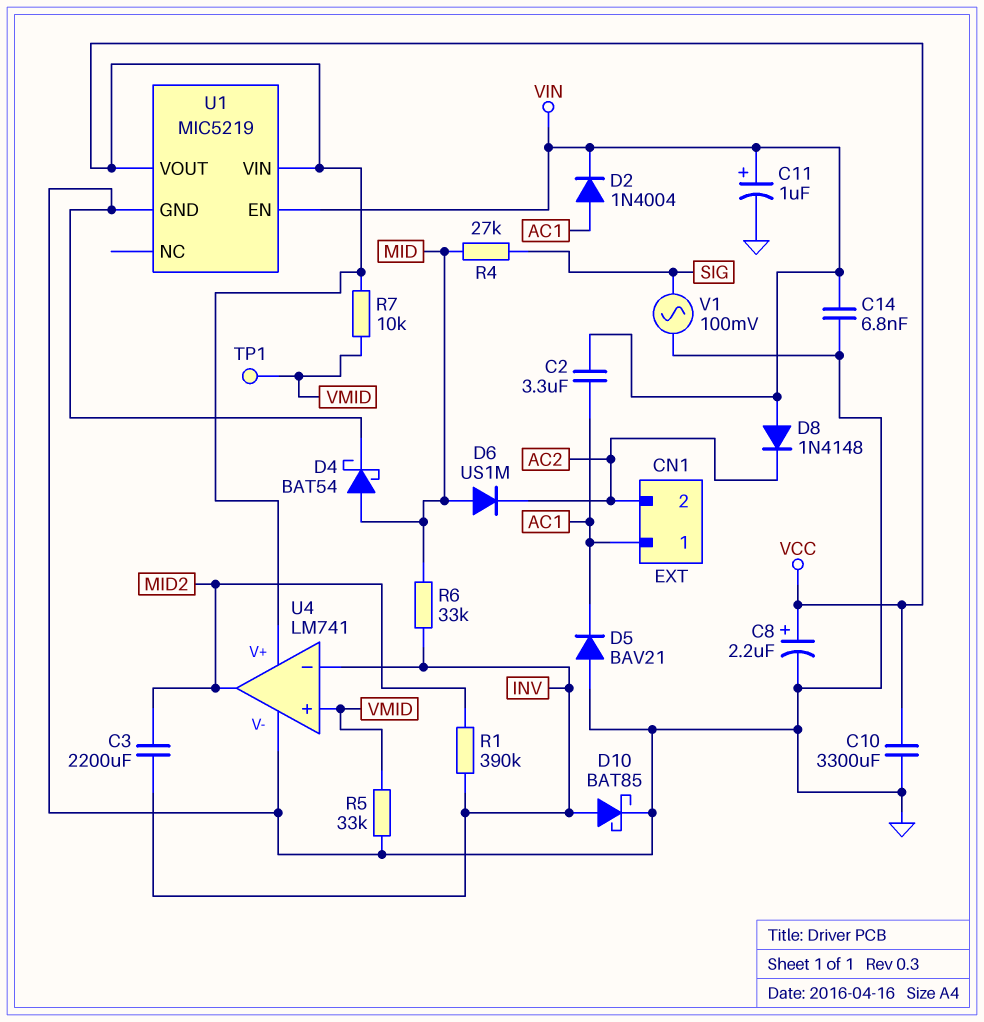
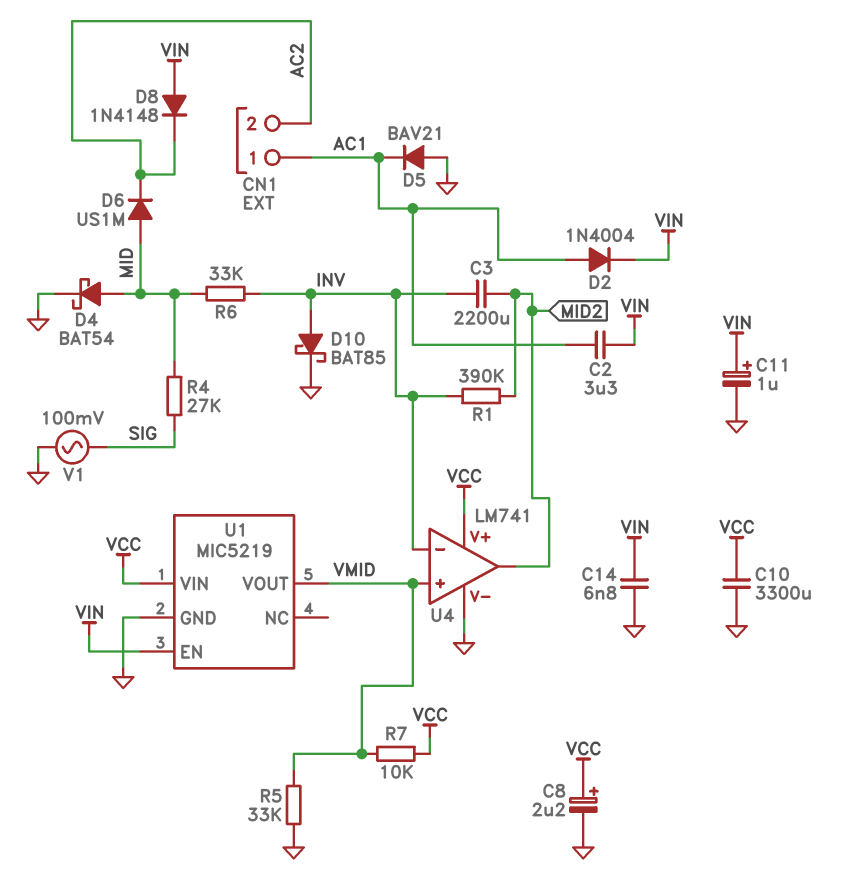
TP1: test point (VMID) -> none
U1 pin VOUT: VCC -> VMID

